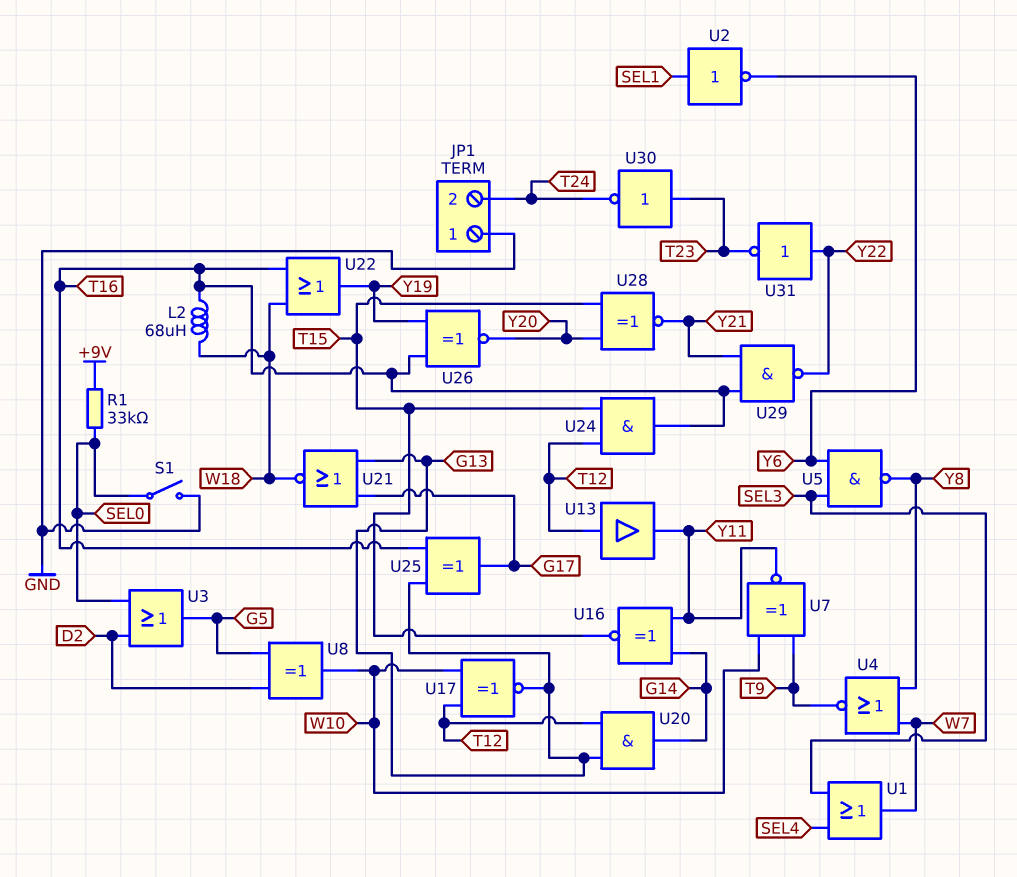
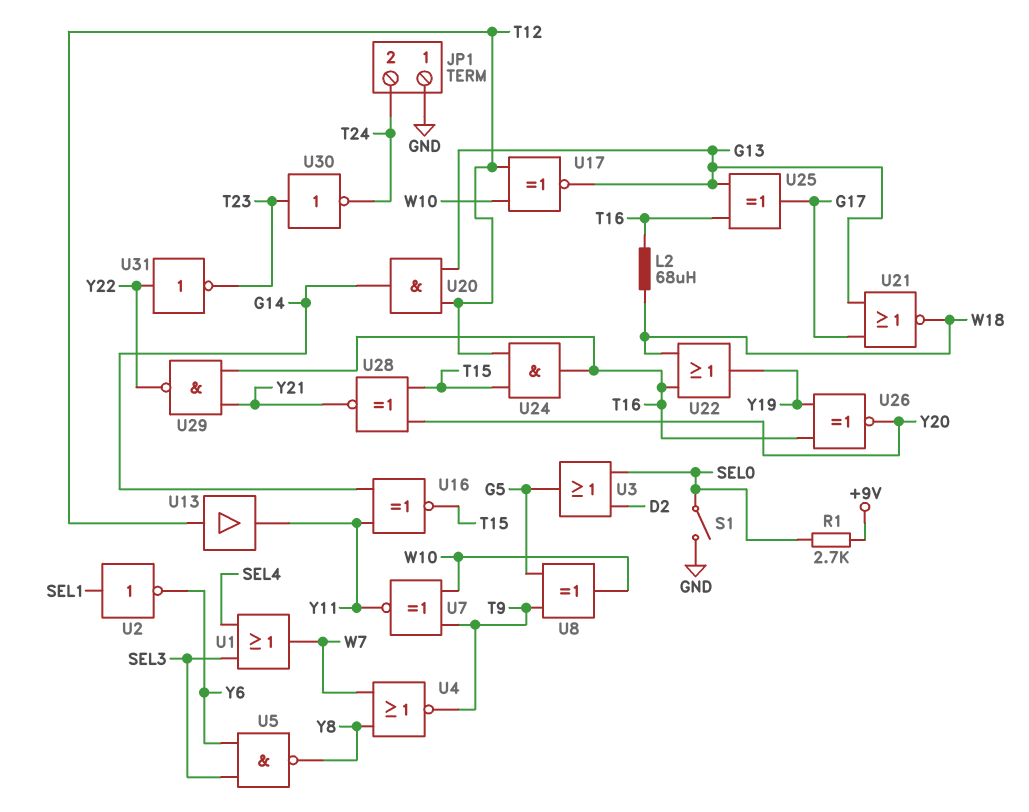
R1: 33k (+9V, SEL0) -> 2.7k (+9V, SEL0)
U8: XOR (in D2, in G5, out W10) -> XOR (in G5, in T9, out W10)

